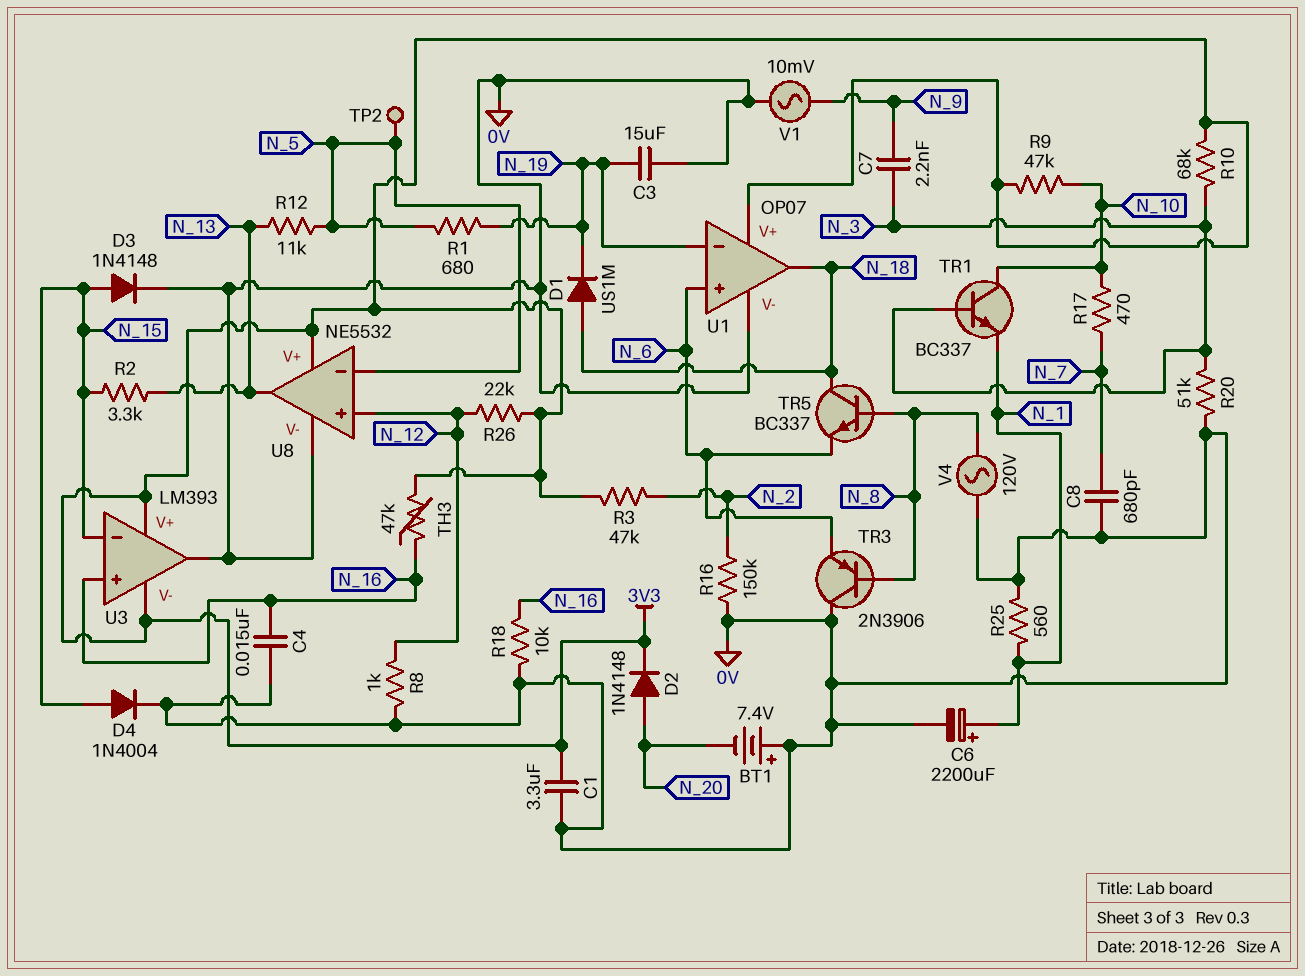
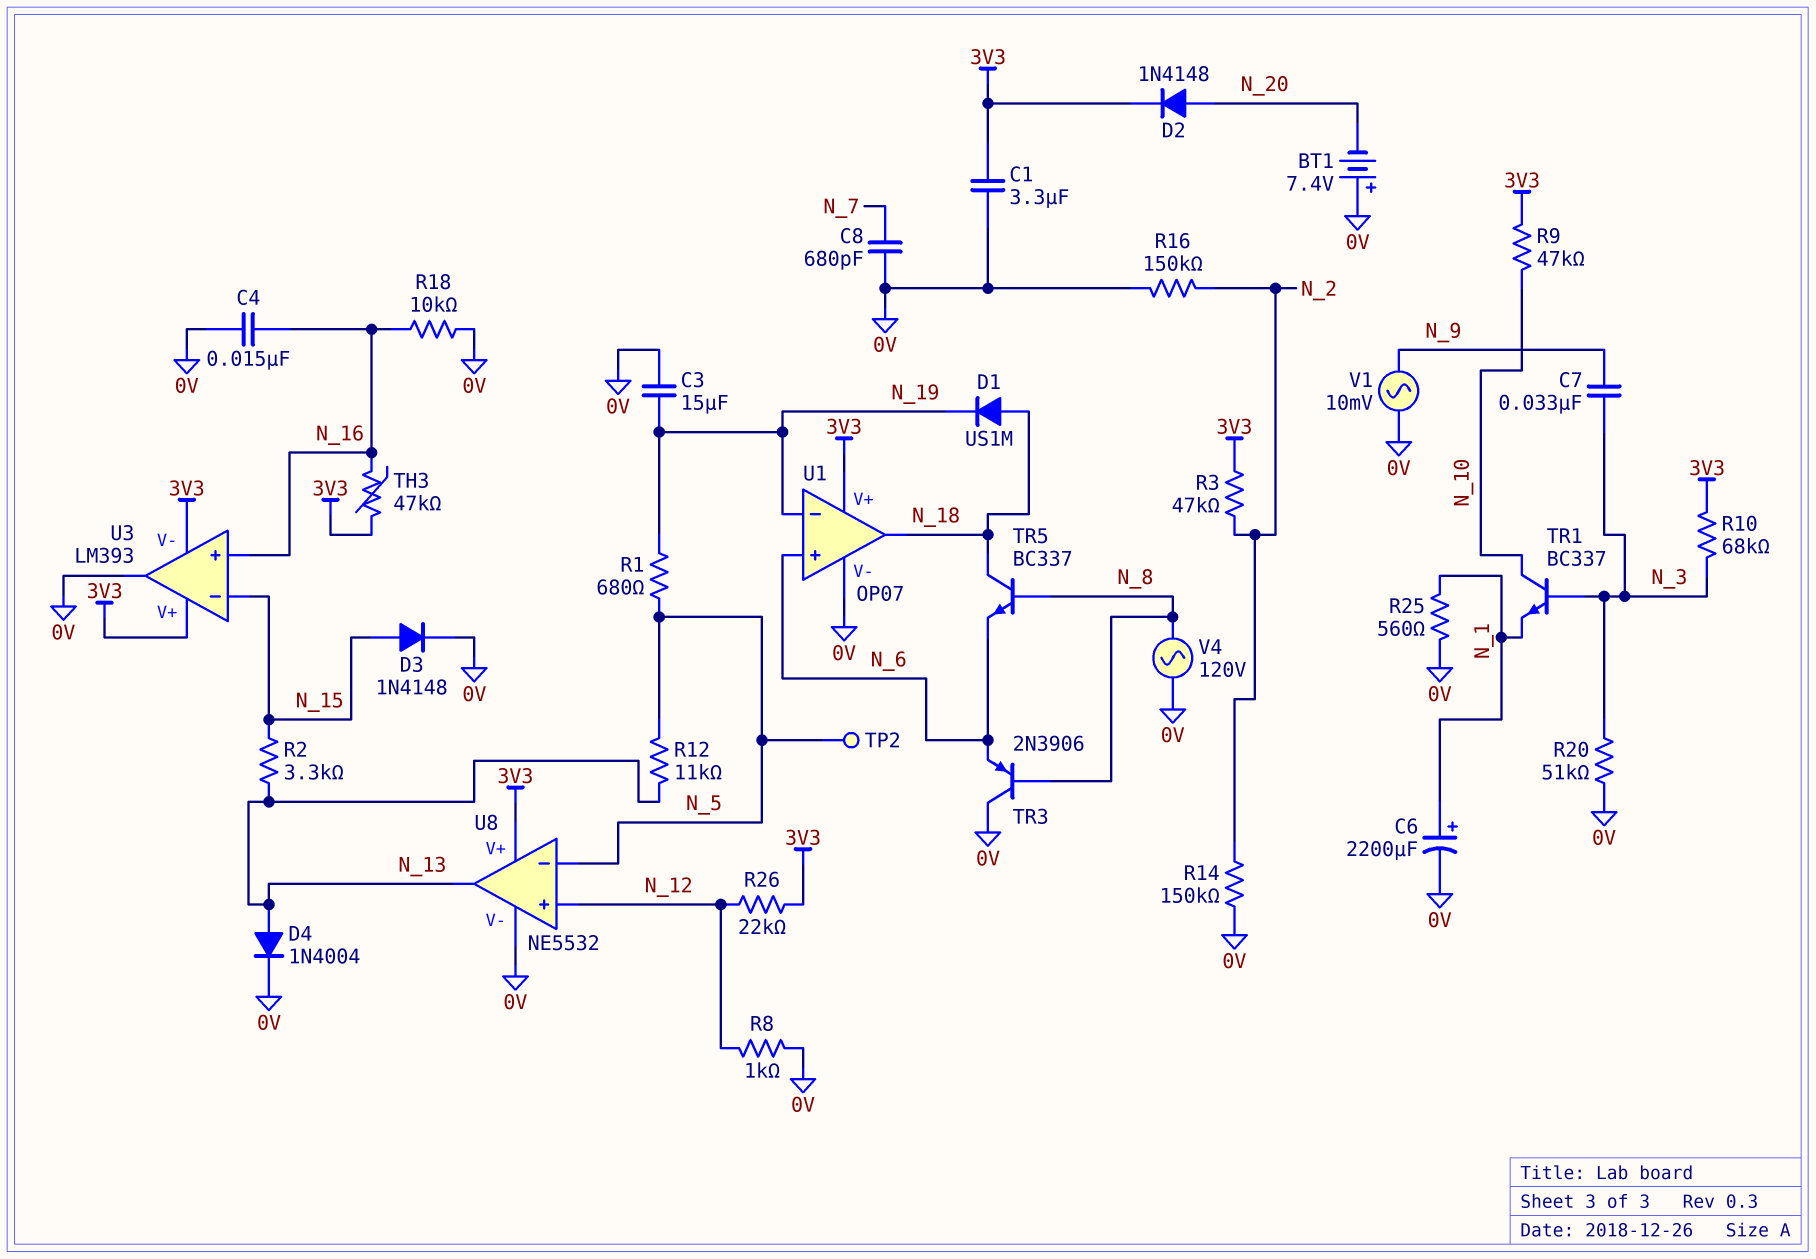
C7: 2.2nF (N_3, N_9) -> 33nF (N_3, N_9)
D4: diode 1N4004 (A N_15, K 0V) -> diode 1N4004 (A N_13, K 0V)
R14: none -> 150k (0V, N_2)
R17: 470 (N_7, N_10) -> none

